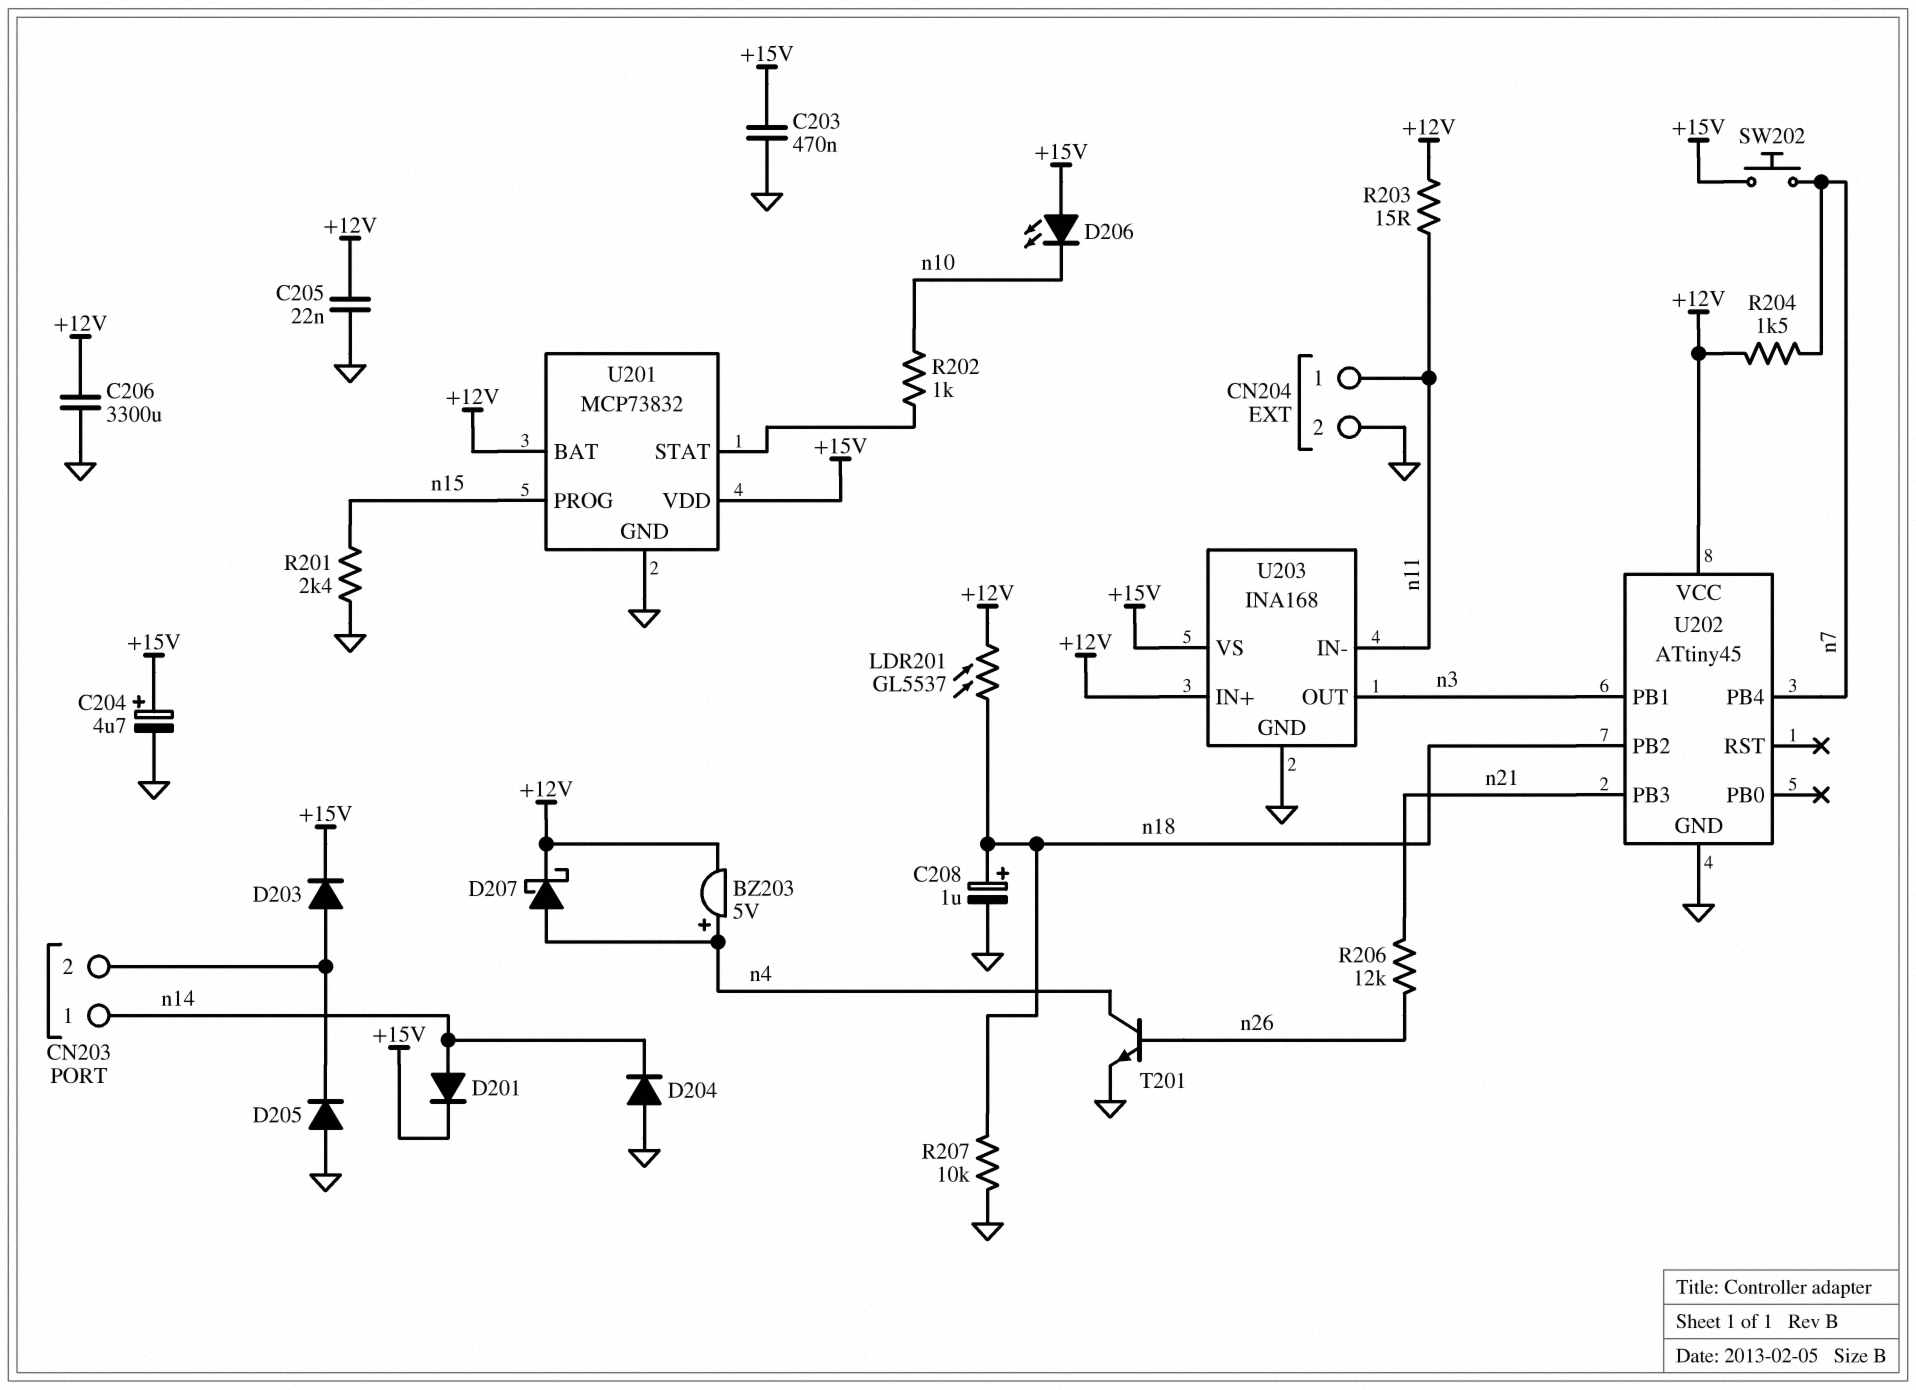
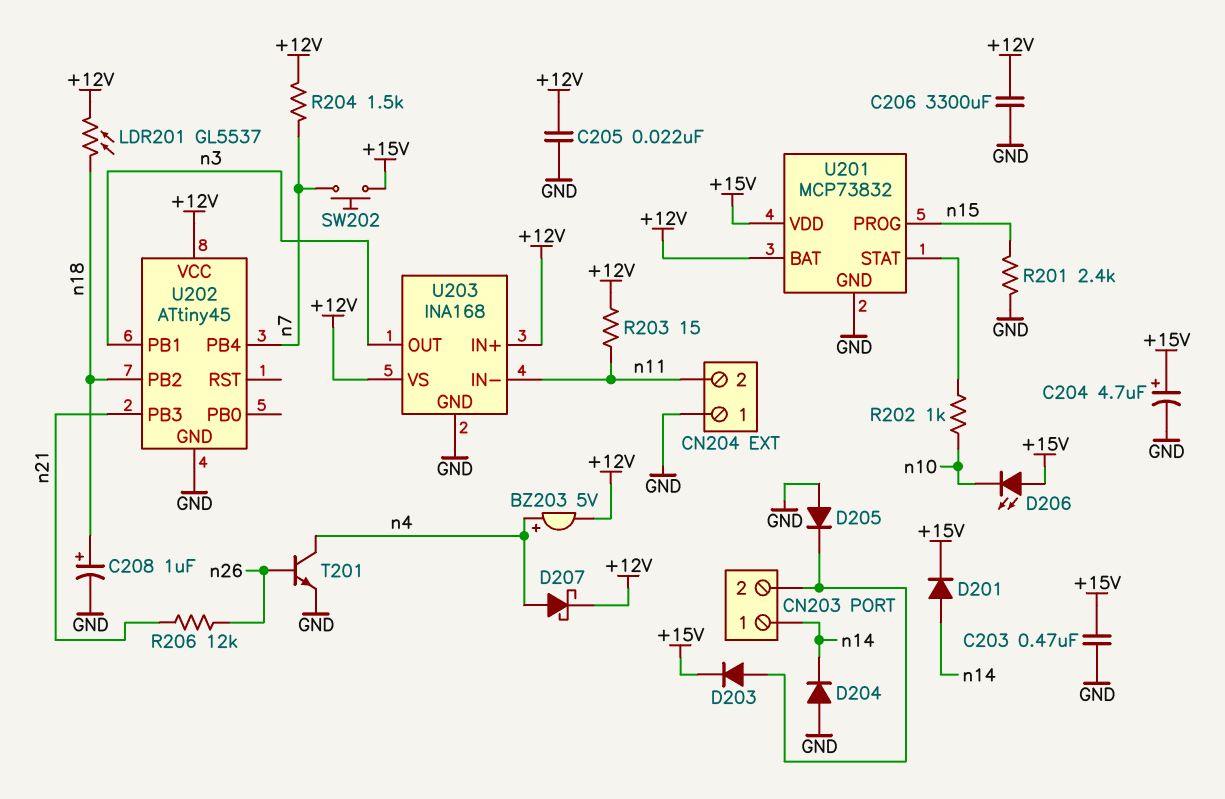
CN204 pin 1: n11 -> GND
CN204 pin 2: GND -> n11
R207: 10k (GND, n18) -> none
U203 pin VS: +15V -> +12V

